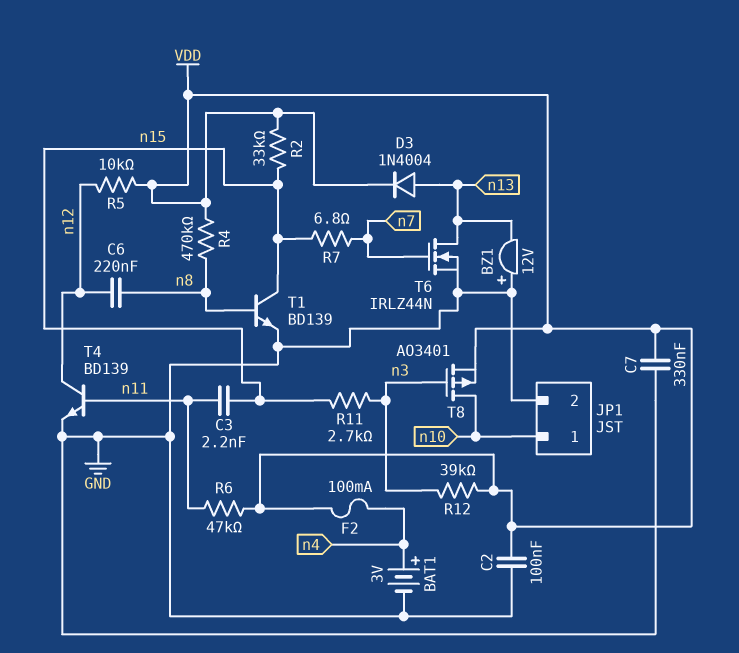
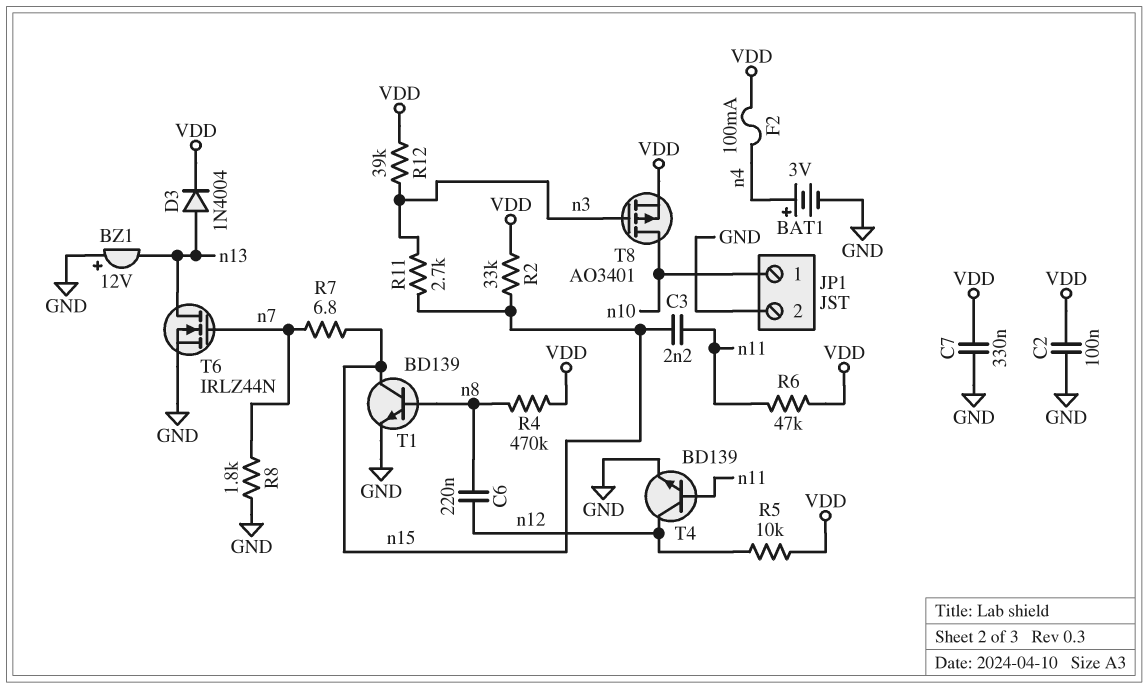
R8: none -> 1.8k (GND, n7)

